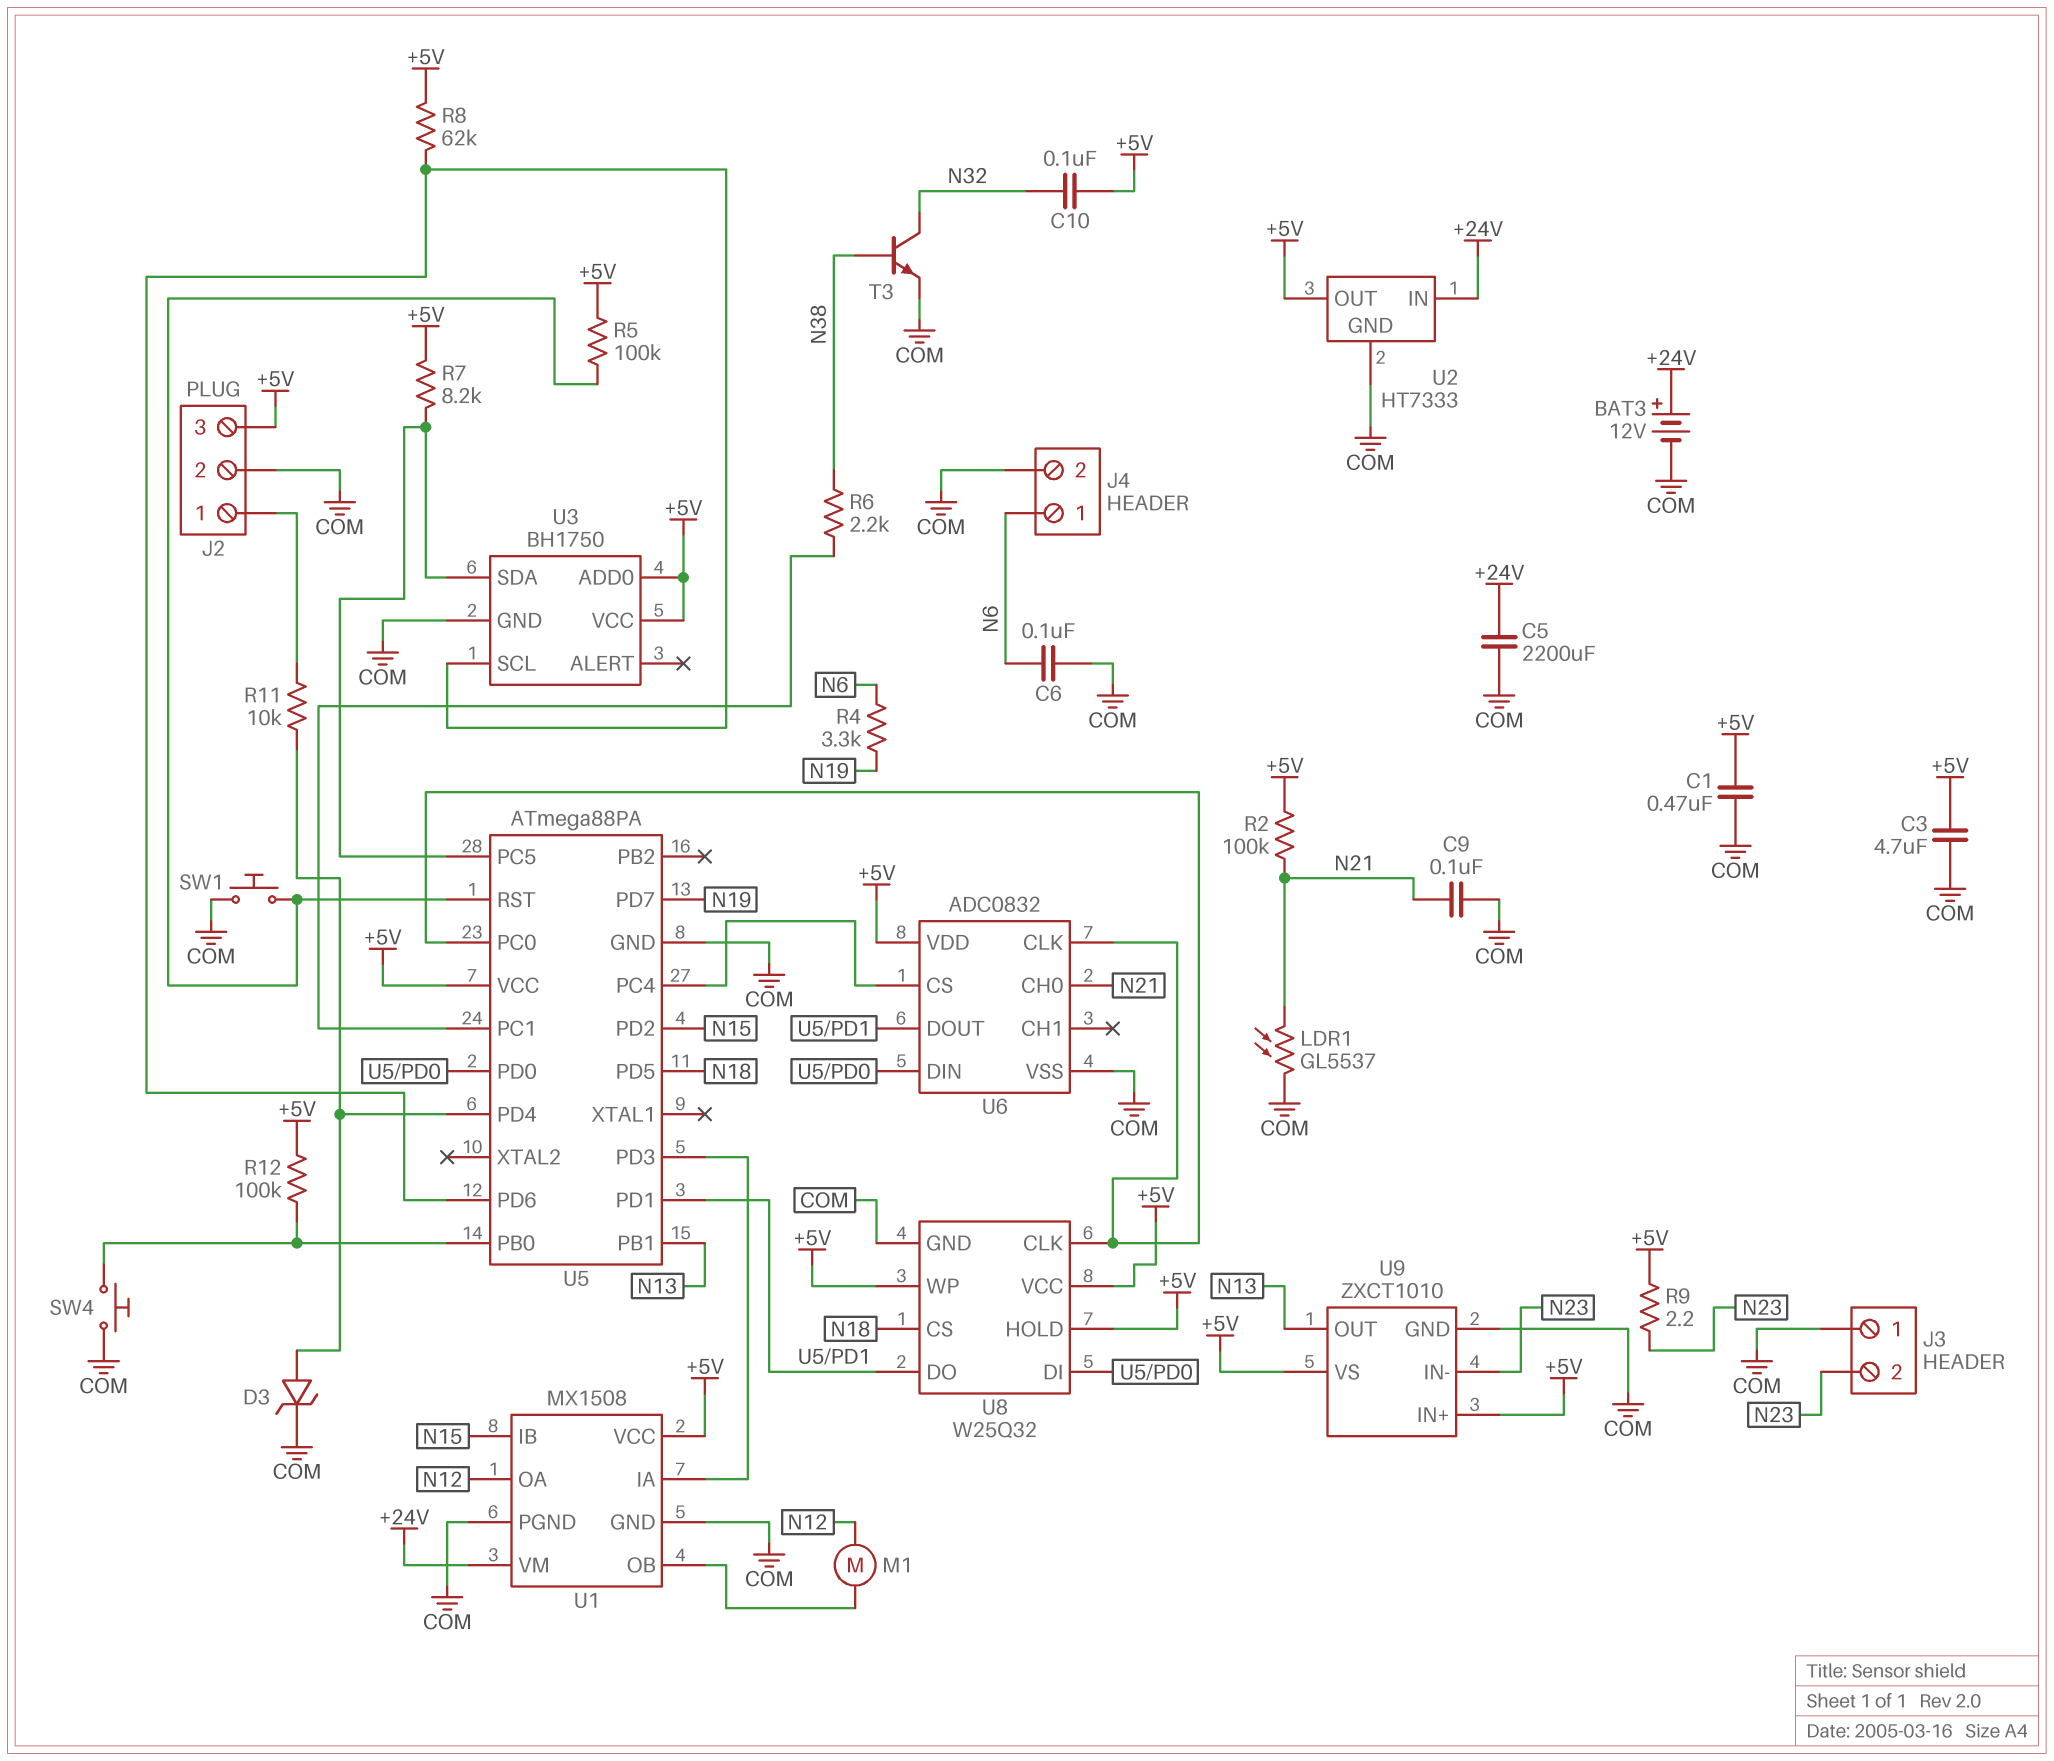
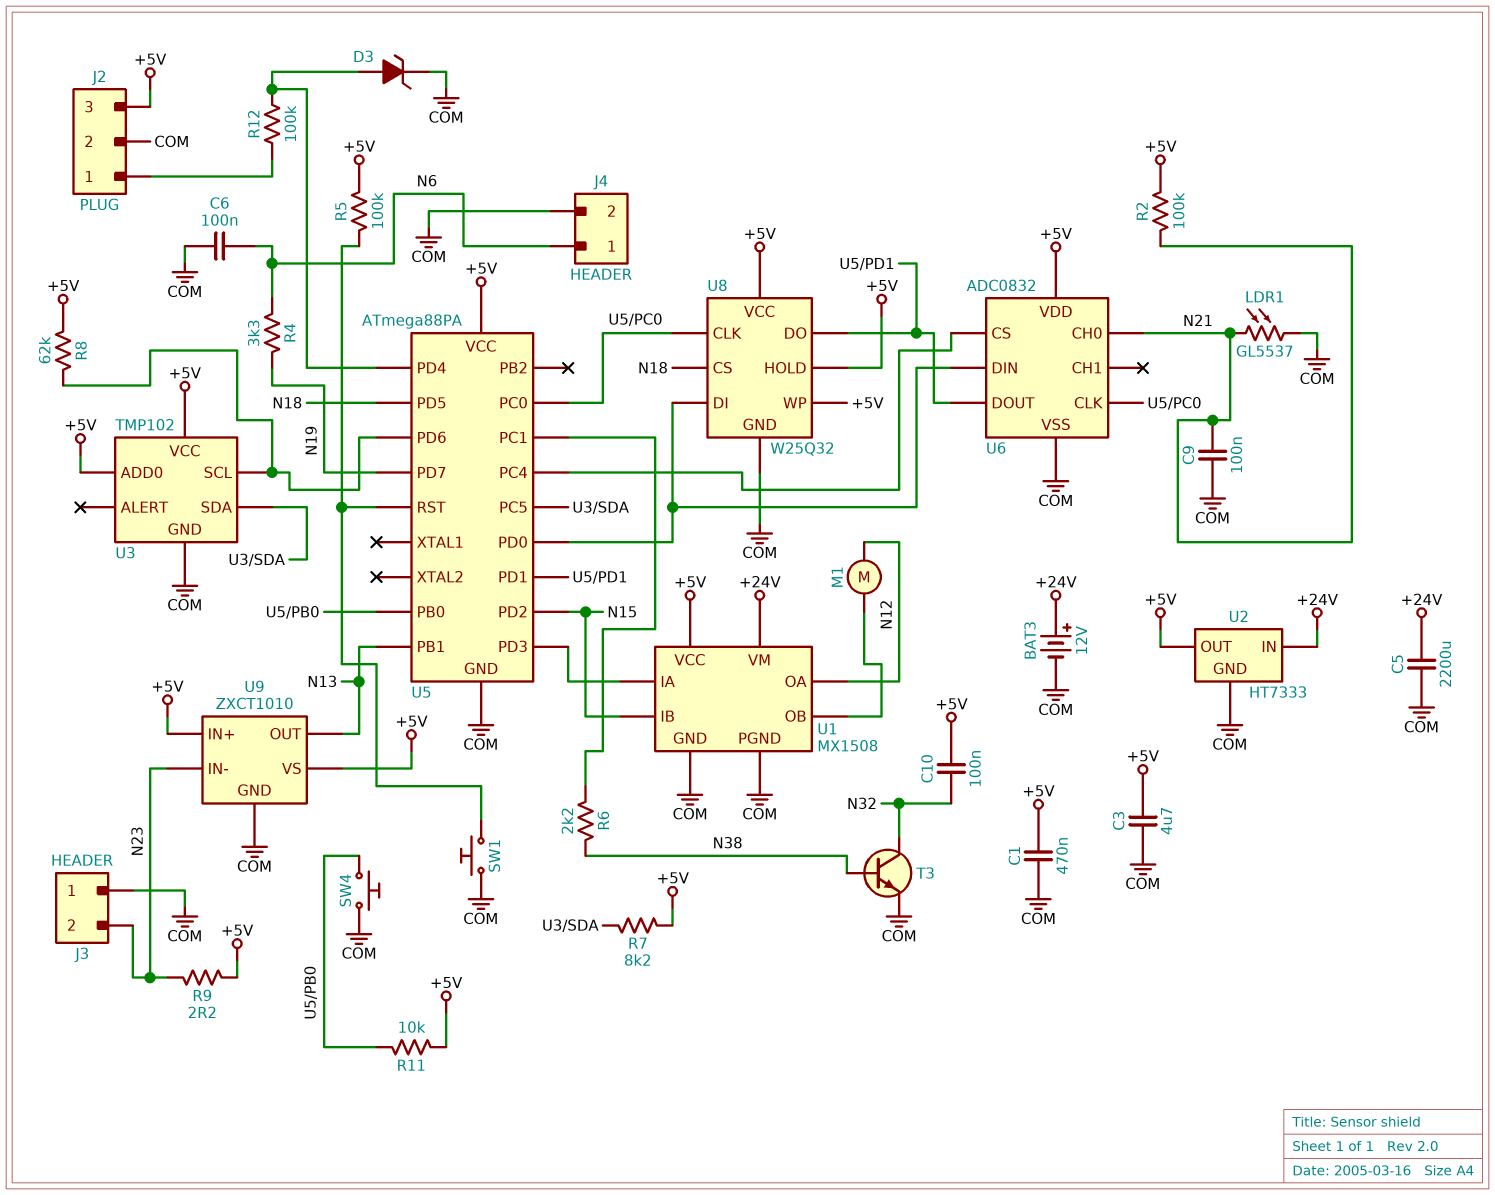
R11: 10k (J2/1, U5/PD4) -> 10k (+5V, U5/PB0)
R12: 100k (+5V, U5/PB0) -> 100k (J2/1, U5/PD4)
U3: BH1750 -> TMP102

